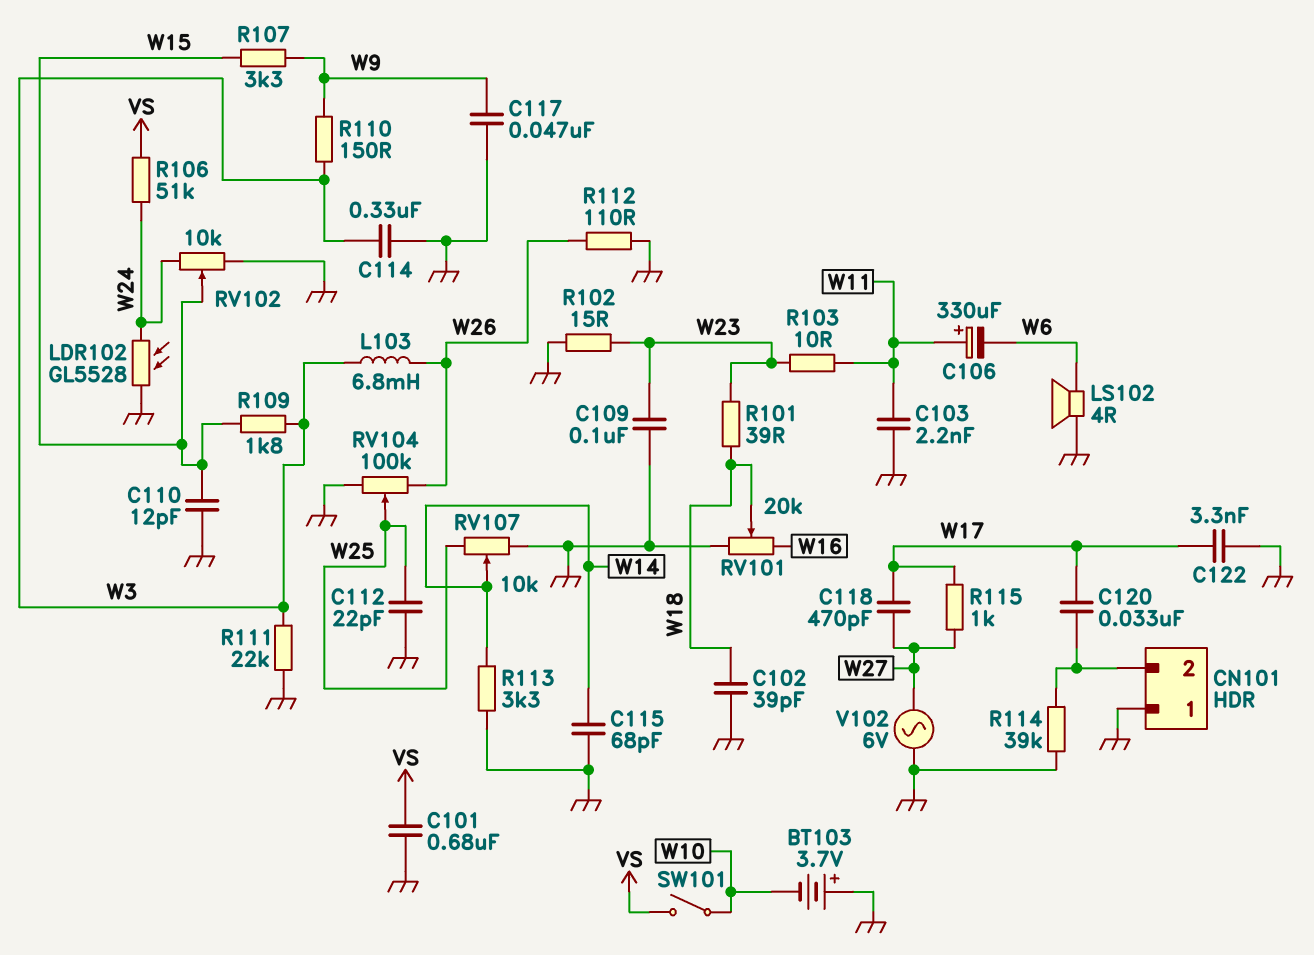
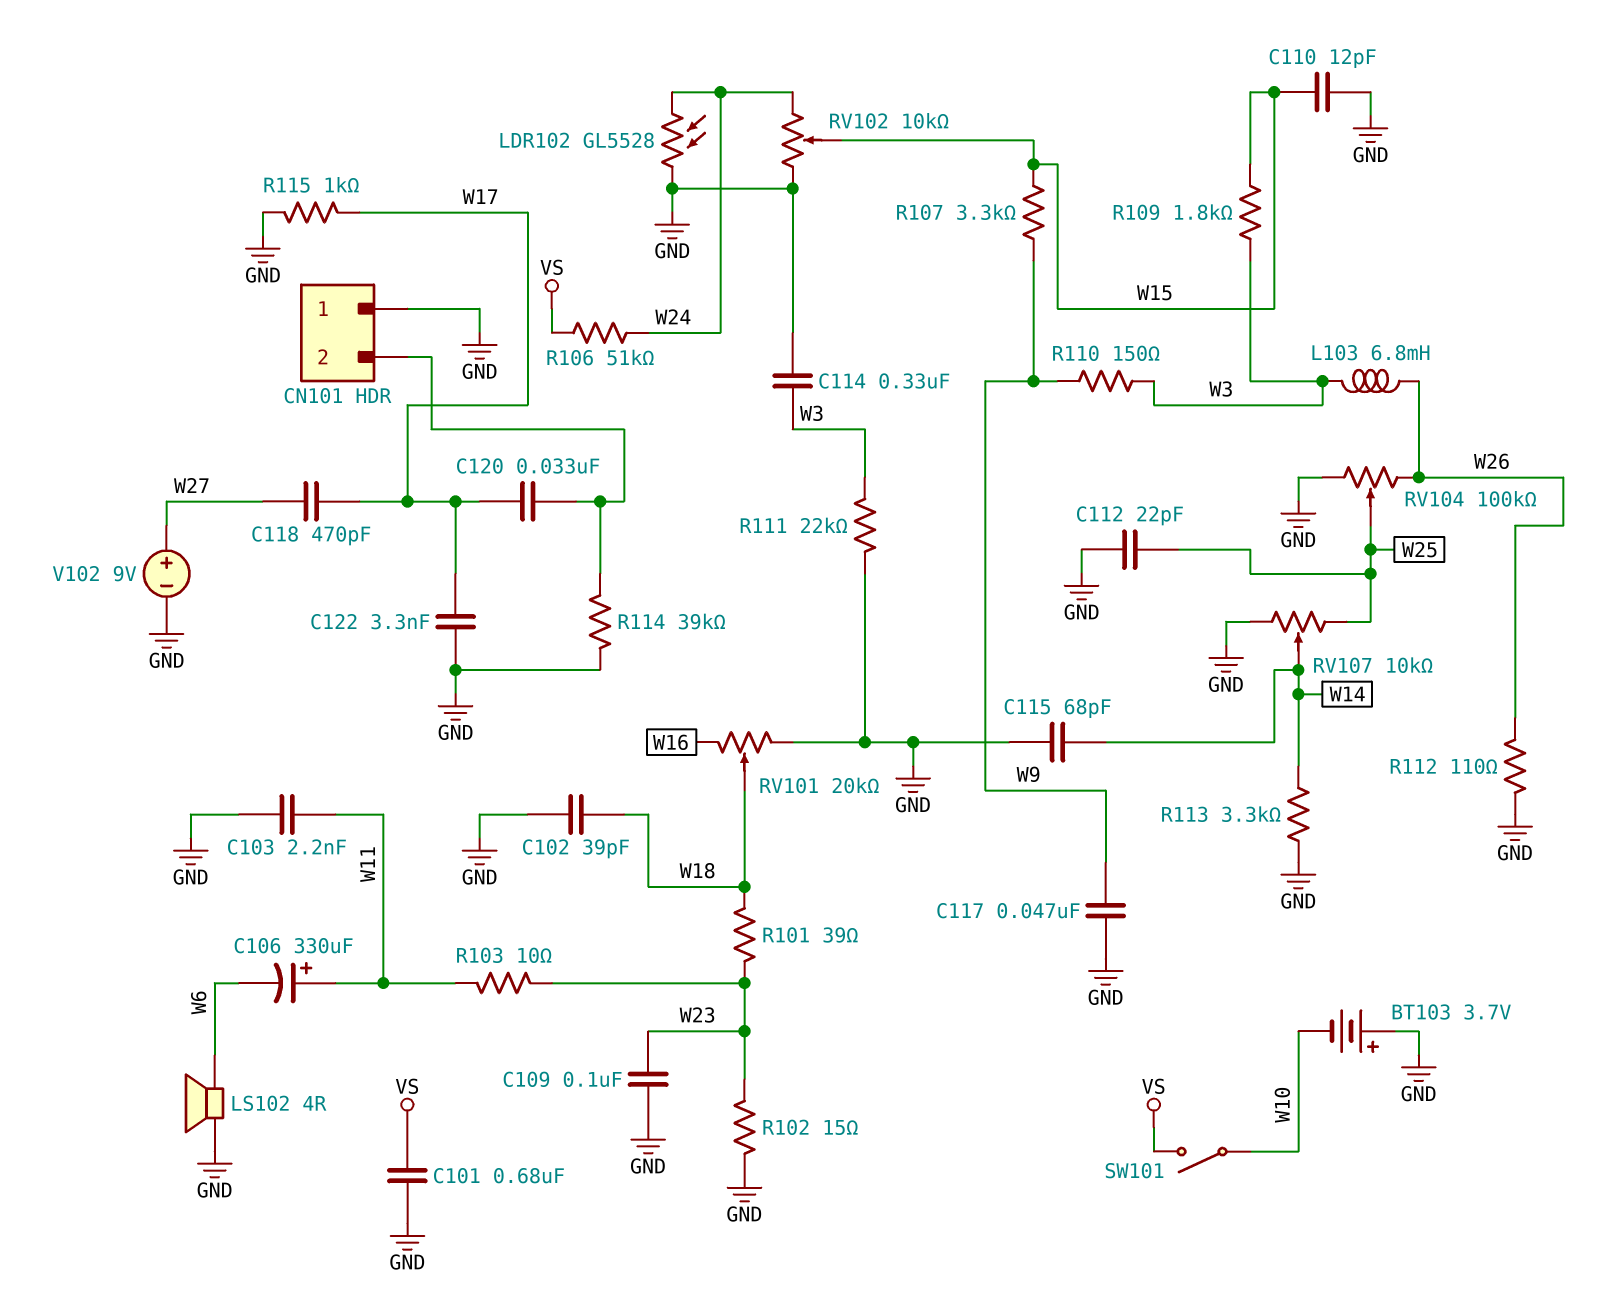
R115: 1k (W17, W27) -> 1k (GND, W17)
V102: AC 6V (GND, W27) -> 9V (plus W27, minus GND)

